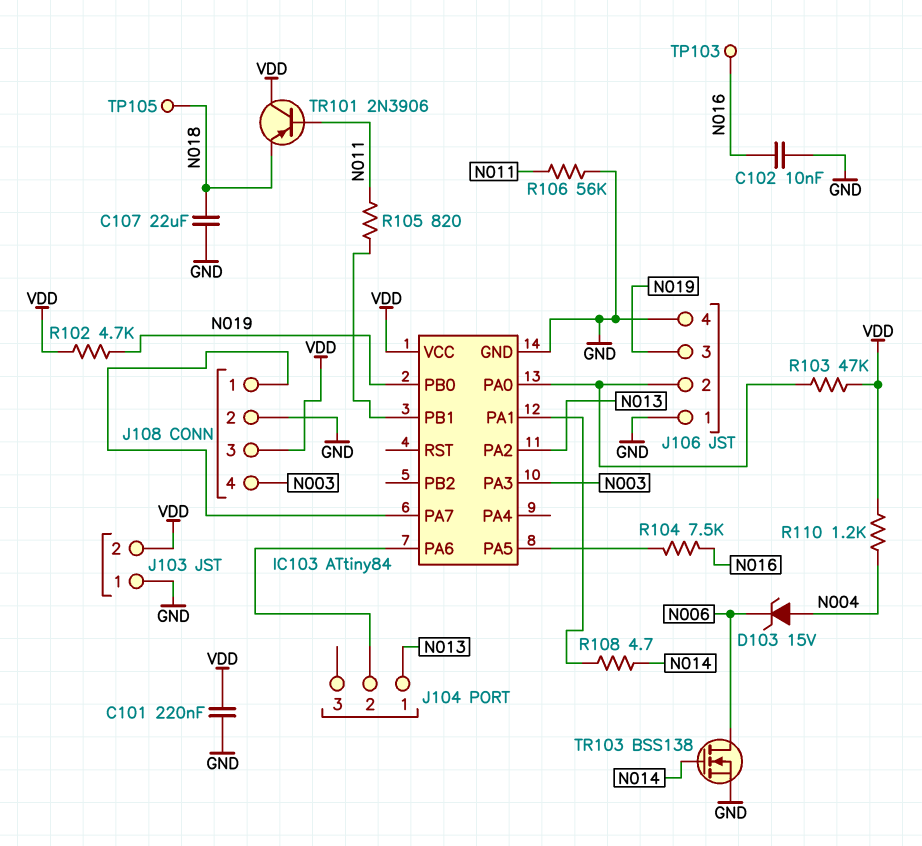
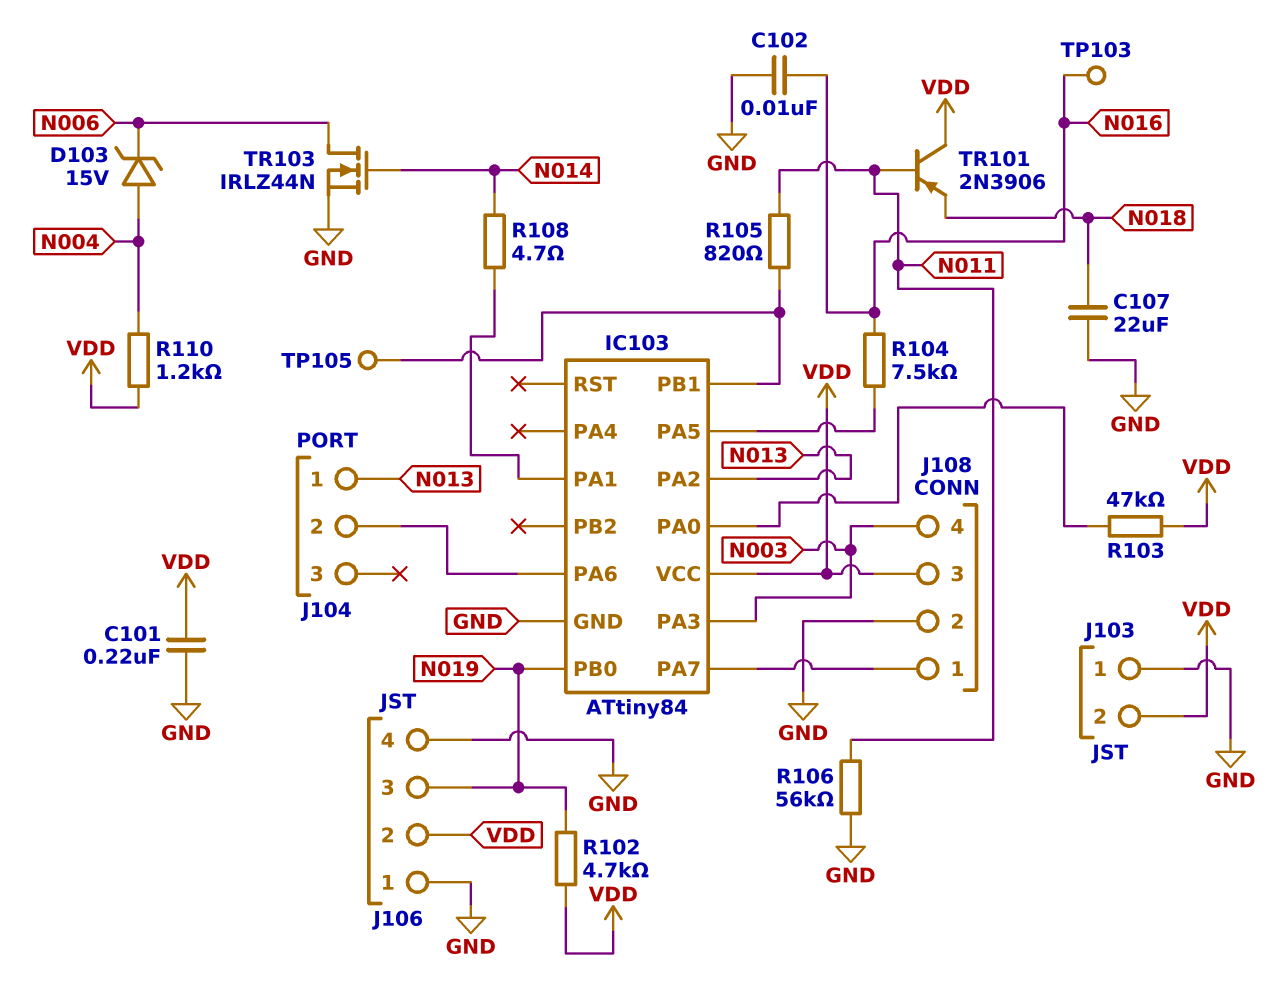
J106 pin 2: IC103/PA0 -> VDD
TP105: test point (N018) -> test point (IC103/PB1)
TR103: NMOS BSS138 (G N014, D N006, S GND) -> NMOS IRLZ44N (G N014, D N006, S GND)

